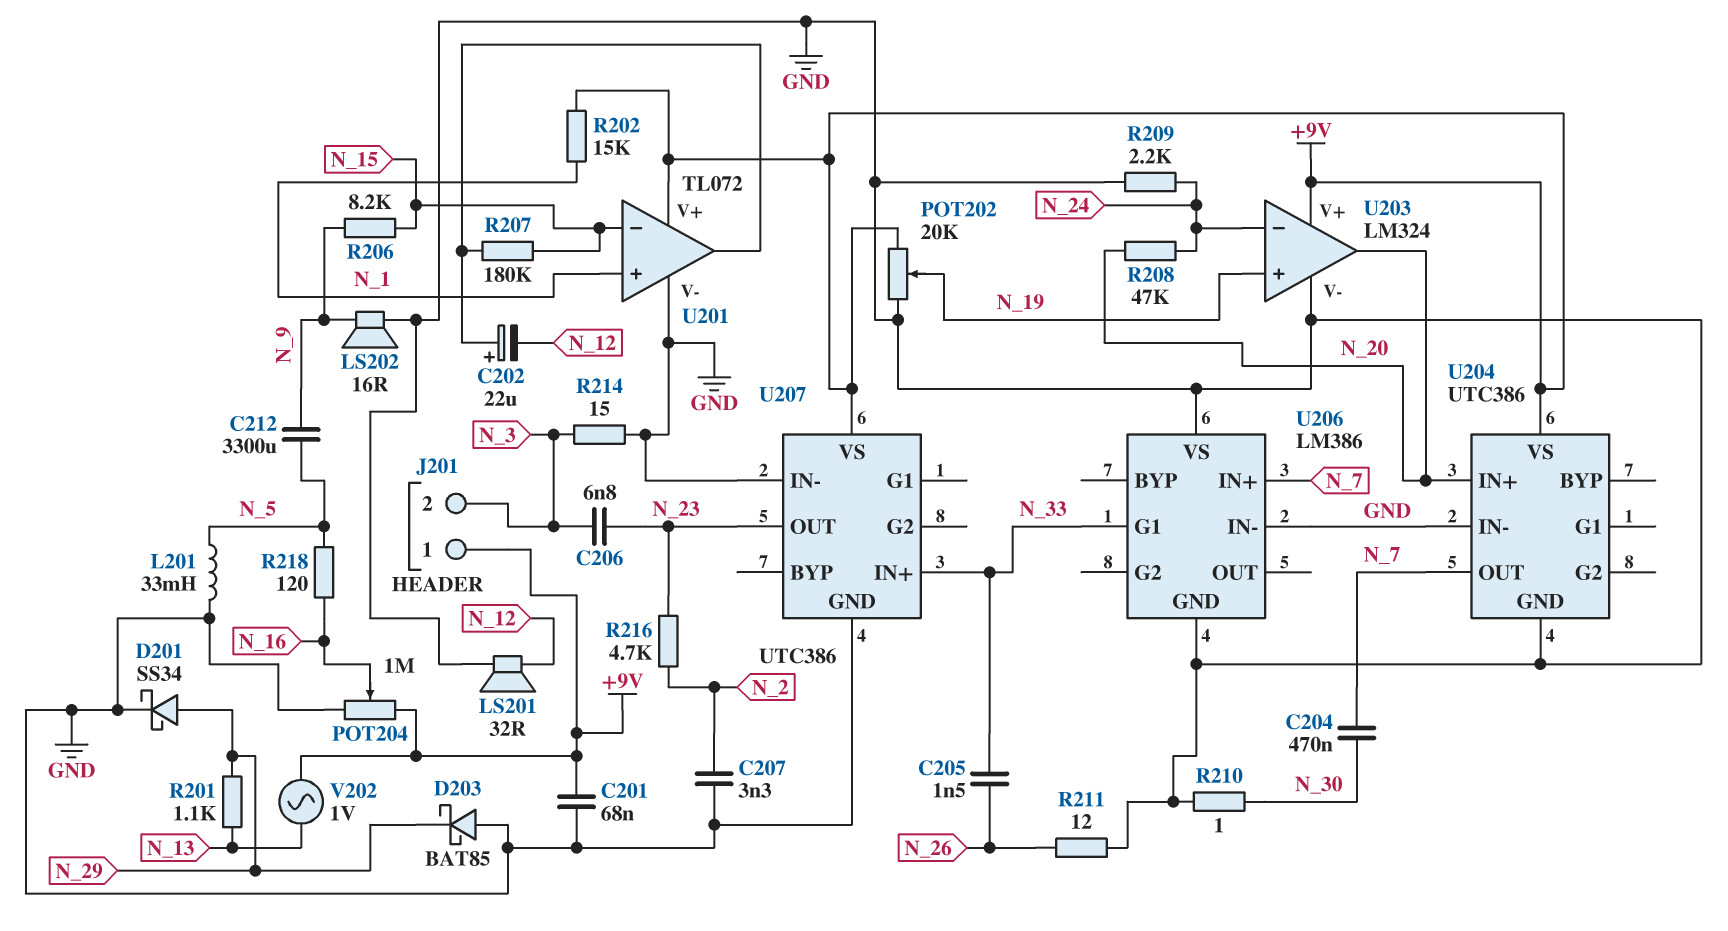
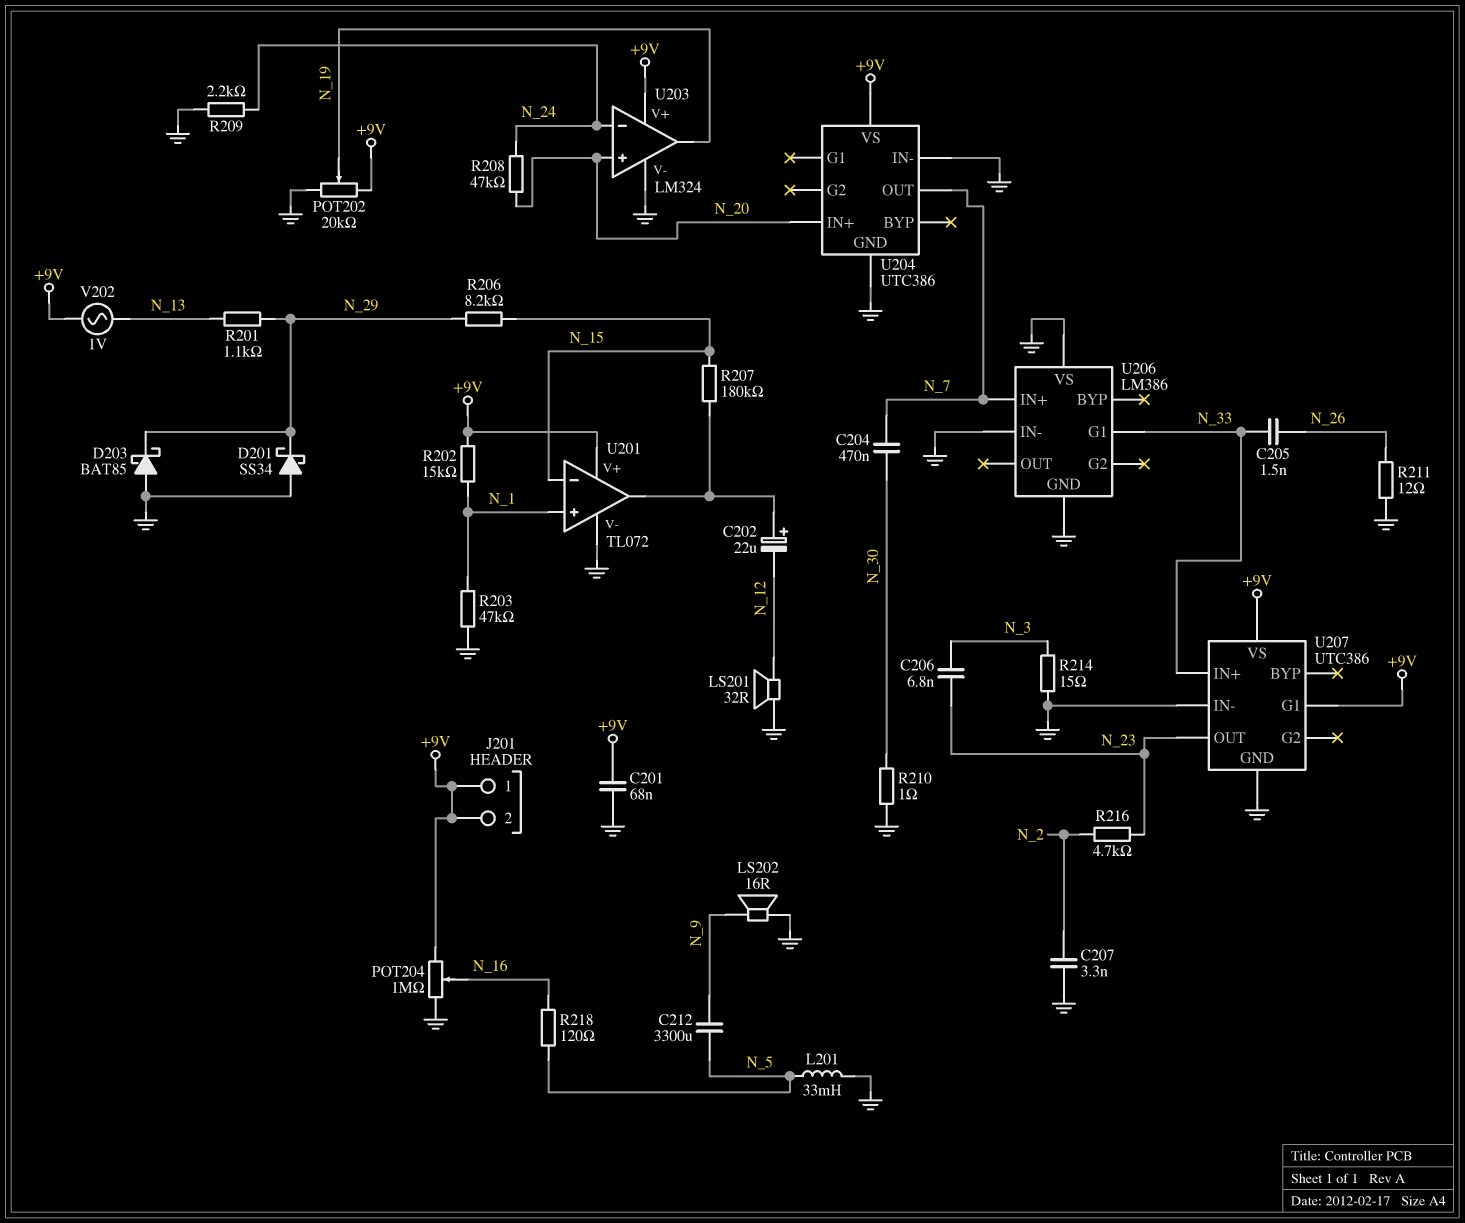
D201: schottky SS34 (A N_29, K GND) -> schottky SS34 (A GND, K N_29)
J201 pin 2: N_3 -> +9V
R203: none -> 47k (GND, N_1)
R206: 8.2k (N_9, N_15) -> 8.2k (N_15, N_29)
U203 pin in+: N_19 -> N_20
U203 pin out: N_20 -> N_19
U207 pin G1: none -> +9V

